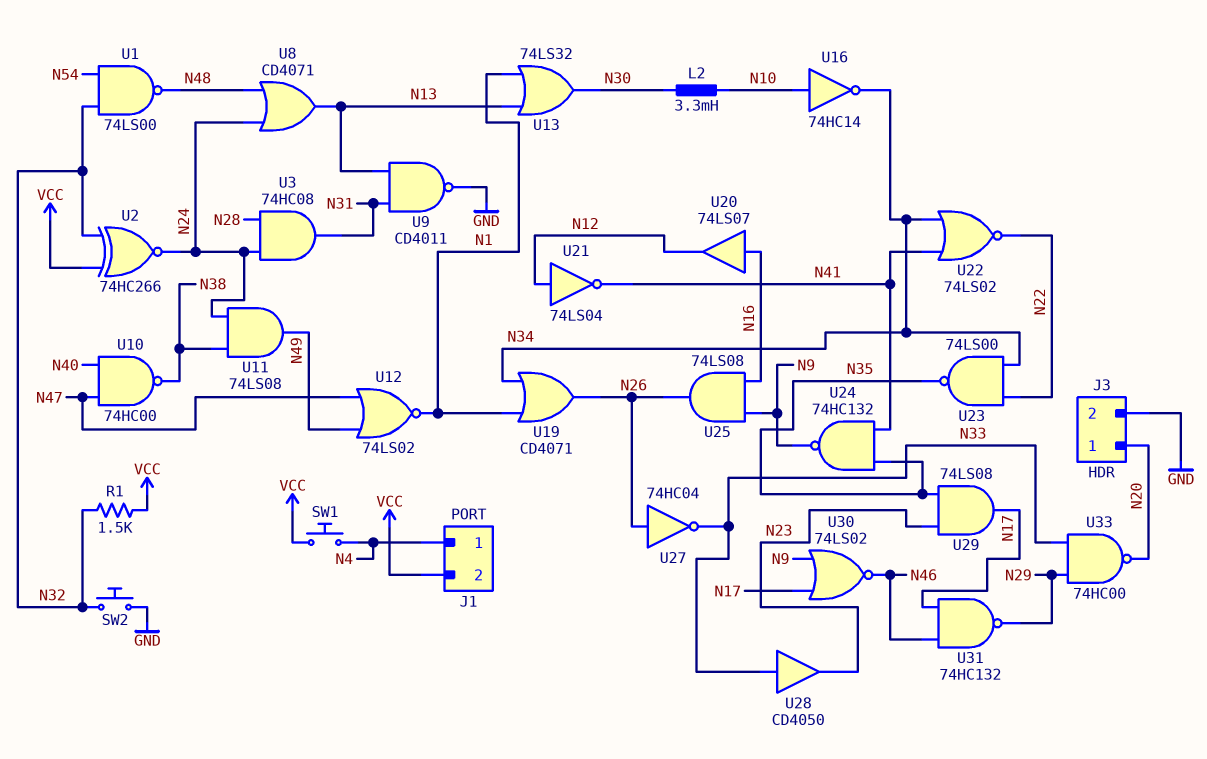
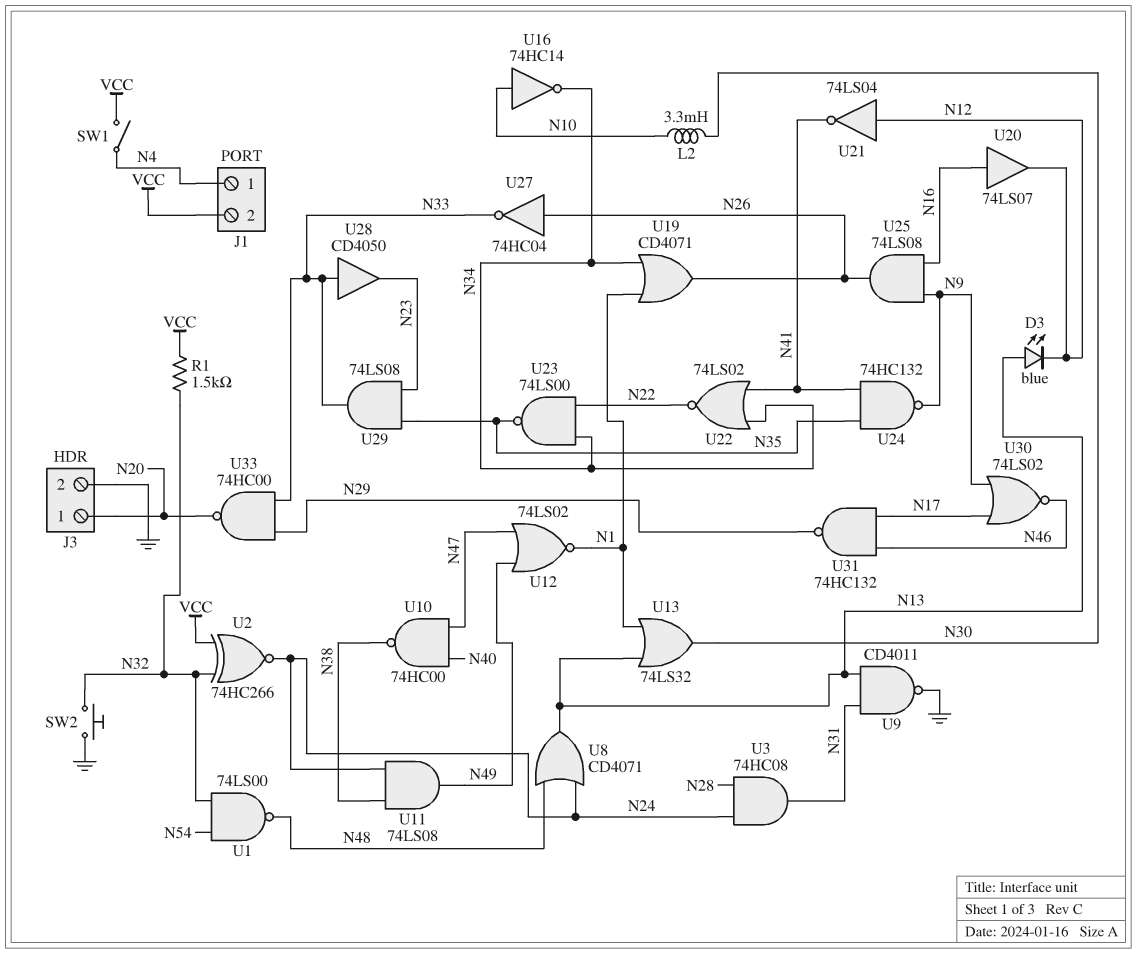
D3: none -> LED blue (A N13, K N12)
SW1: button (N4, VCC) -> switch (N4, VCC)
U29: AND 74LS08 (in N23, in N35, out N17) -> AND 74LS08 (in N23, in N35, out N33)

